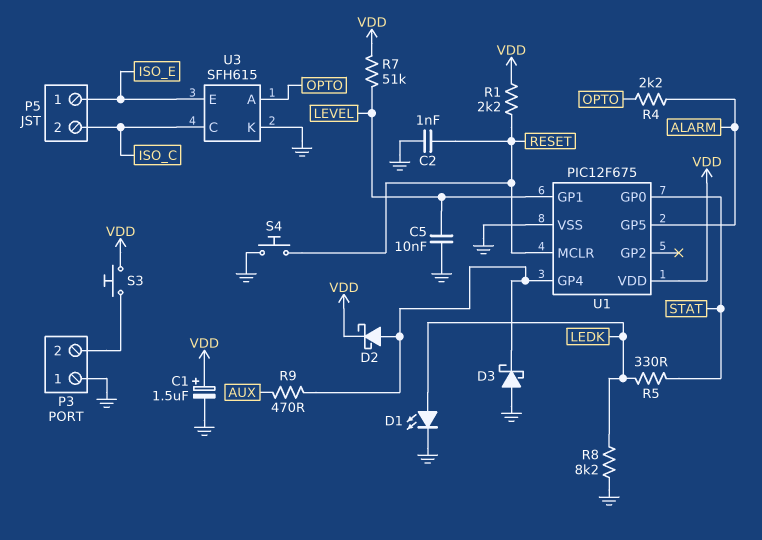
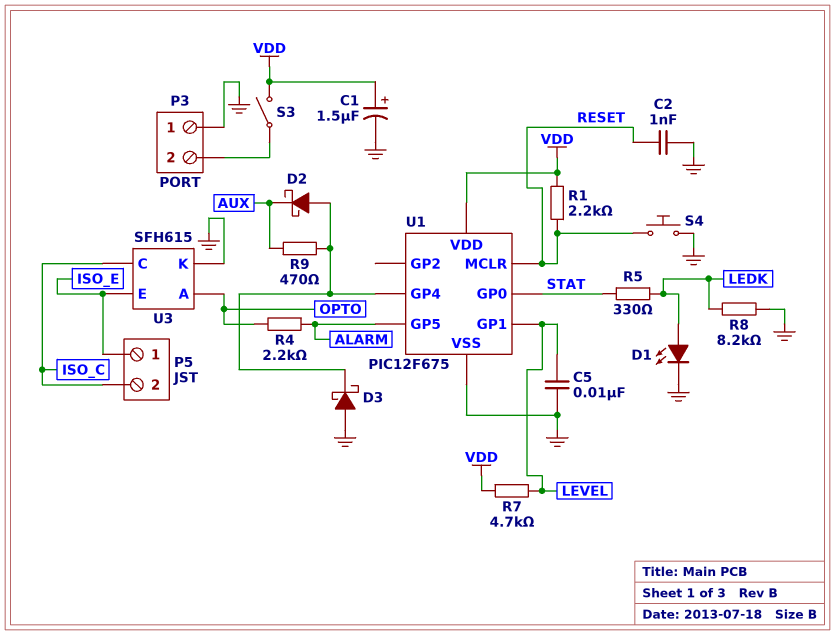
D2: schottky (A U1/GP4, K VDD) -> schottky (A U1/GP4, K AUX)
R7: 51k (LEVEL, VDD) -> 4.7k (LEVEL, VDD)
S3: button (P3/2, VDD) -> switch (P3/2, VDD)

